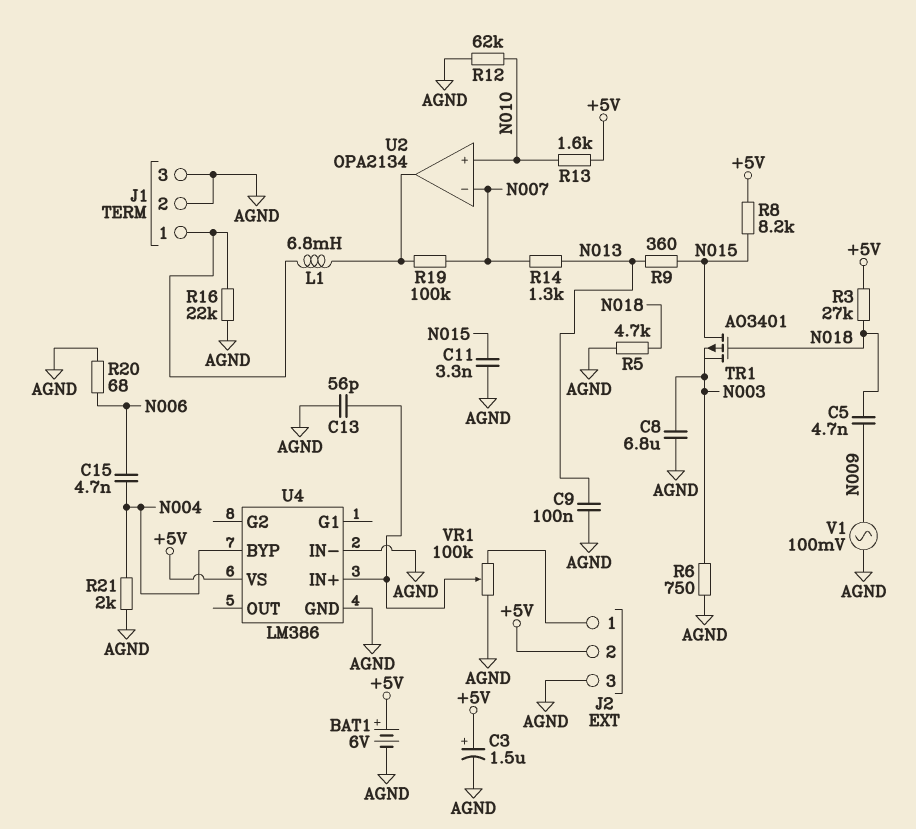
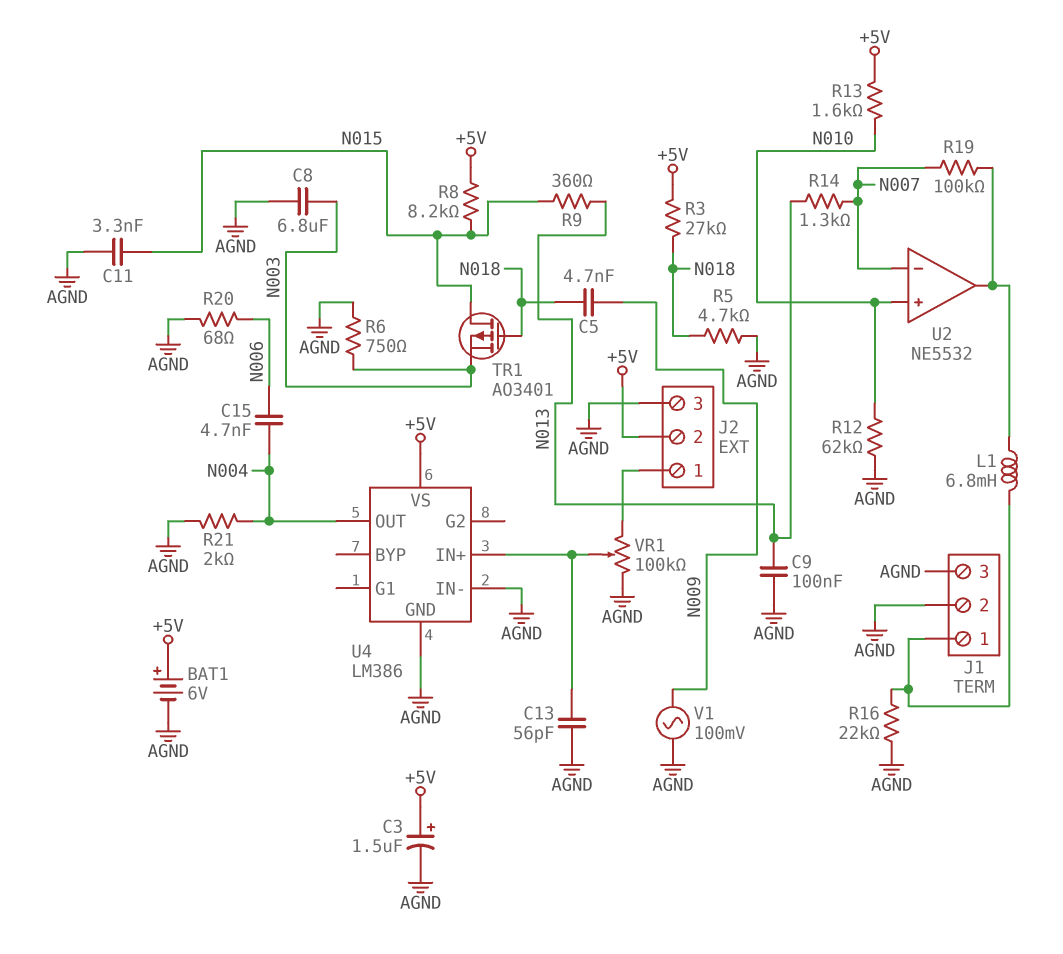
U2: OPA2134 -> NE5532
U4 pin BYP: N004 -> none
U4 pin OUT: none -> N004

